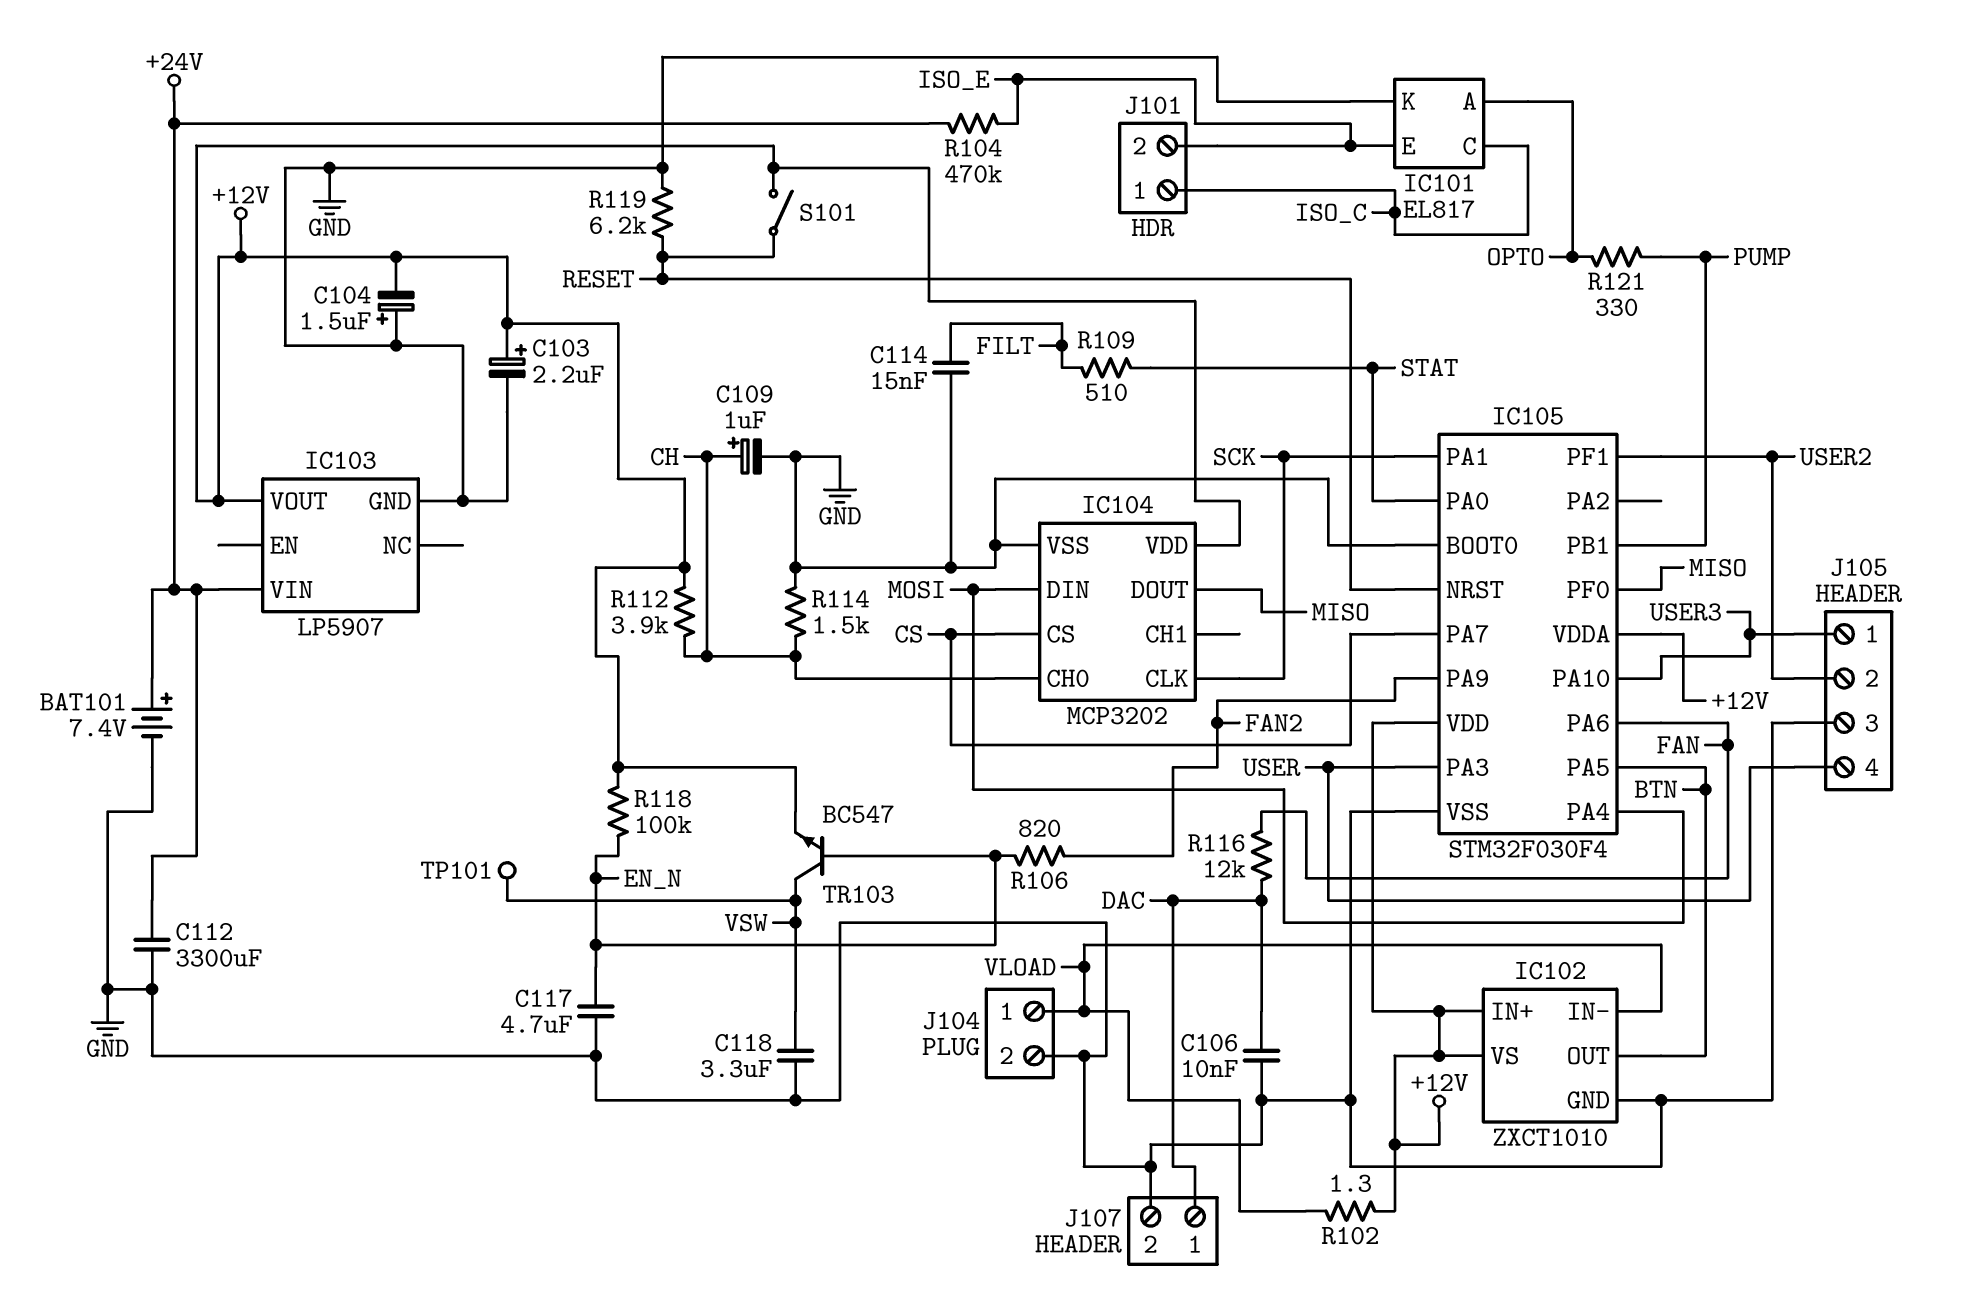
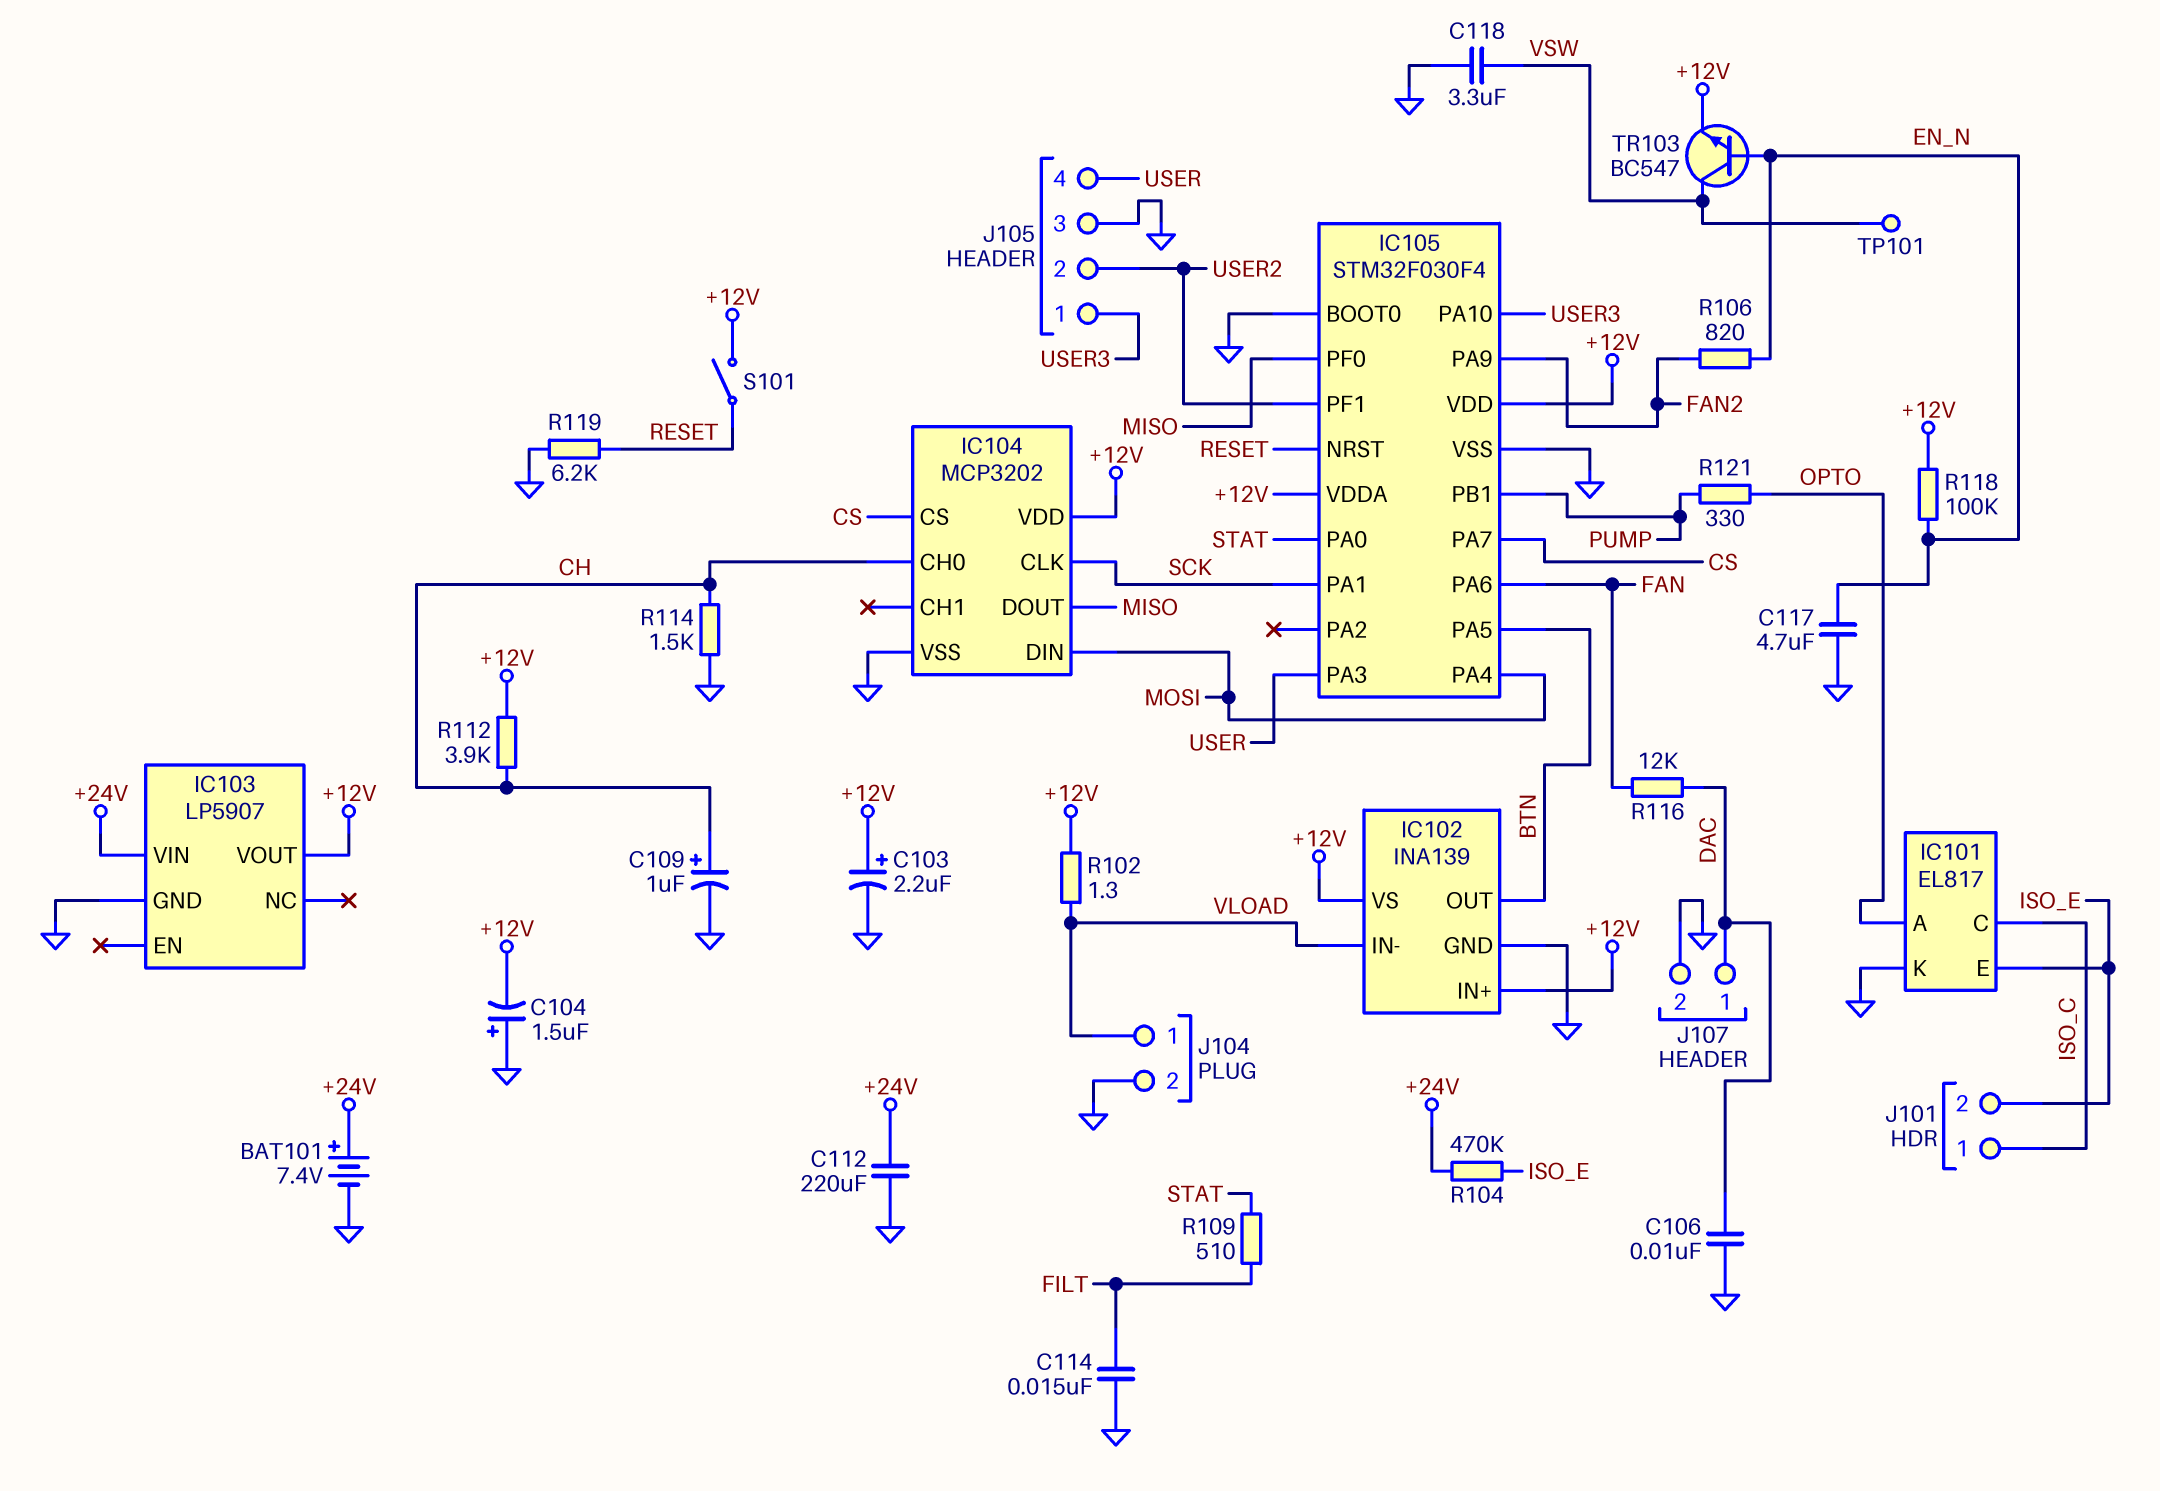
C112: 3300uF (+24V, GND) -> 220uF (+24V, GND)
IC102: ZXCT1010 -> INA139

